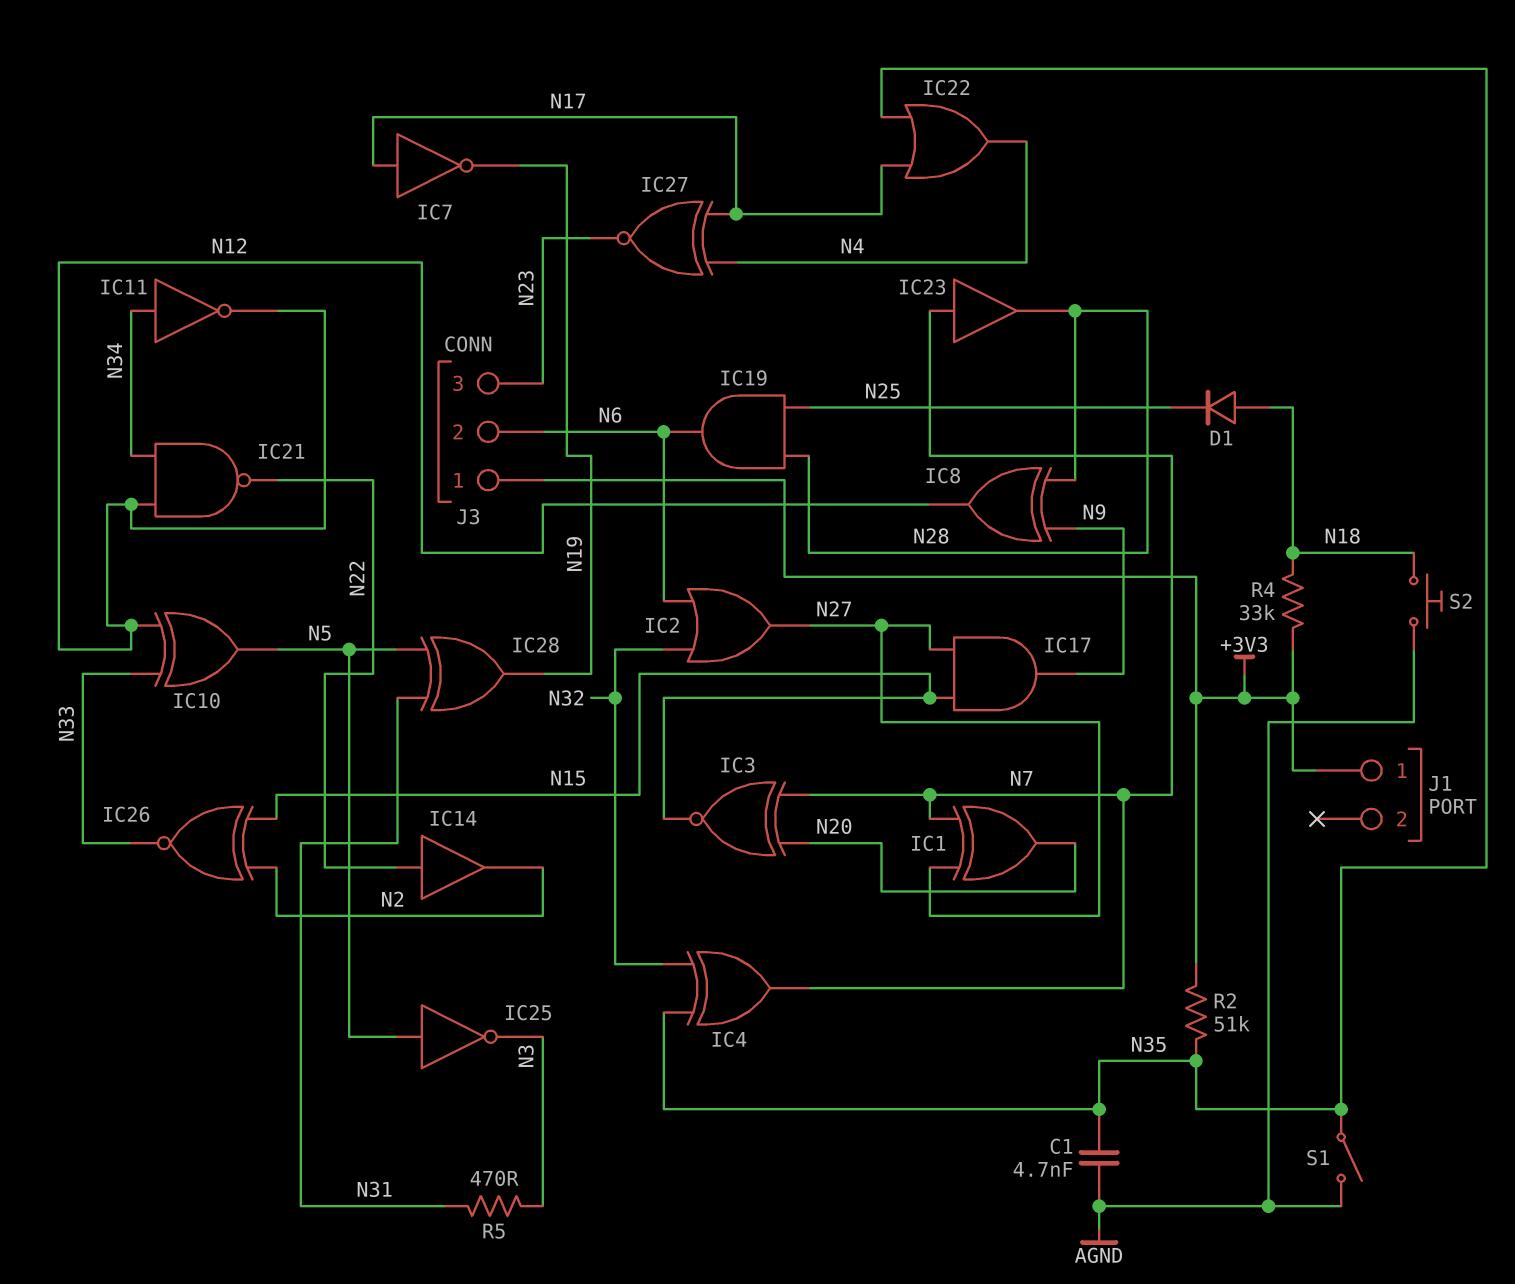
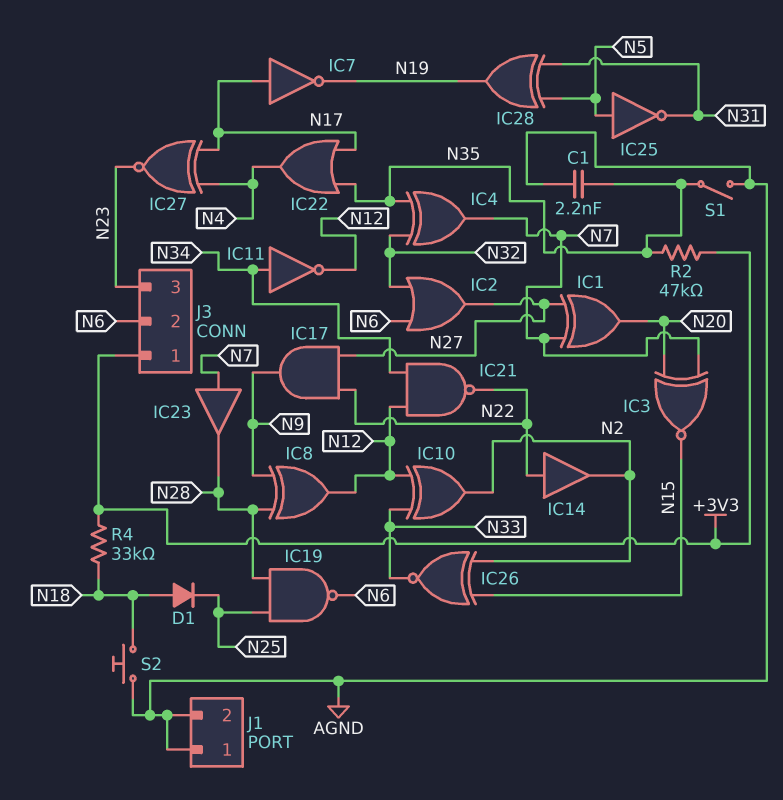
C1: 4.7nF (AGND, N35) -> 2.2nF (AGND, N35)
IC10: XOR (in N12, in N33, out N5) -> XOR (in N12, in N33, out N2)
IC17: AND (in N15, in N27, out N9) -> AND (in N22, in N27, out N9)
IC19: AND (in N25, in N28, out N6) -> NAND (in N25, in N28, out N6)
IC25: NOT (in N5, out N3) -> NOT (in N5, out N31)
J1 pin 1: +3V3 -> AGND
J1 pin 2: none -> AGND
R2: 51k (+3V3, N35) -> 47k (+3V3, N35)
R5: 470 (N3, N31) -> none

